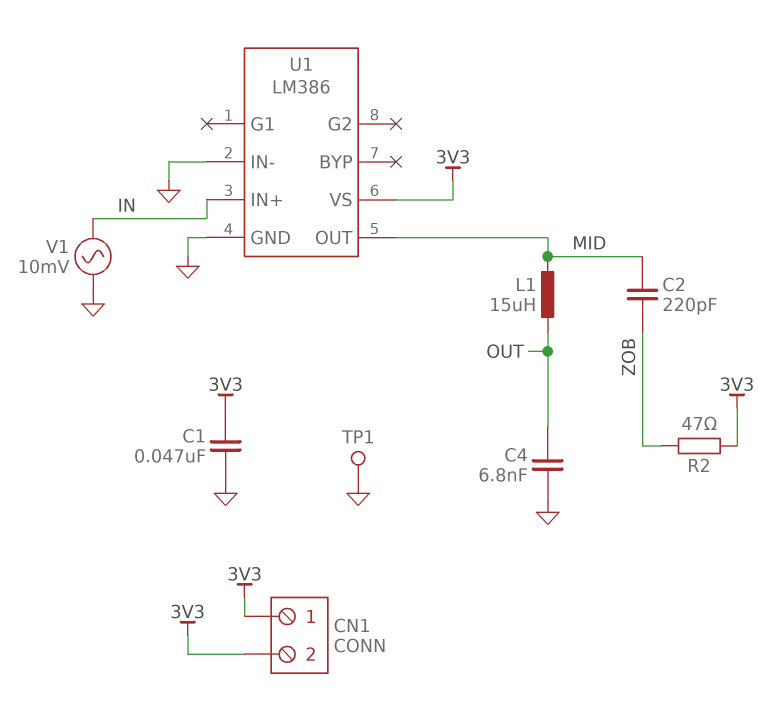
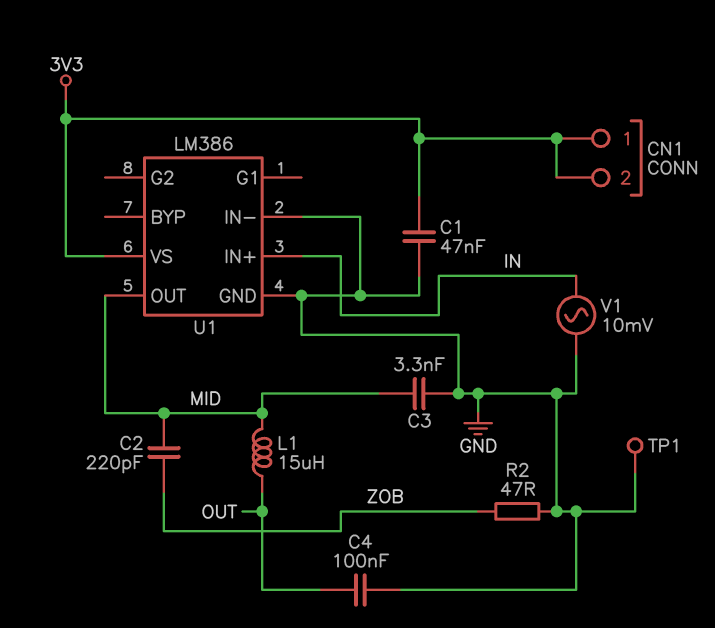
C3: none -> 3.3nF (GND, MID)
C4: 6.8nF (GND, OUT) -> 100nF (GND, OUT)
R2: 47 (3V3, ZOB) -> 47 (GND, ZOB)

